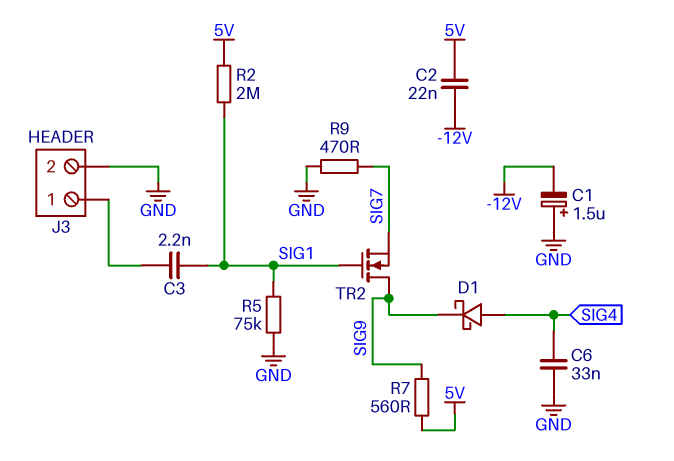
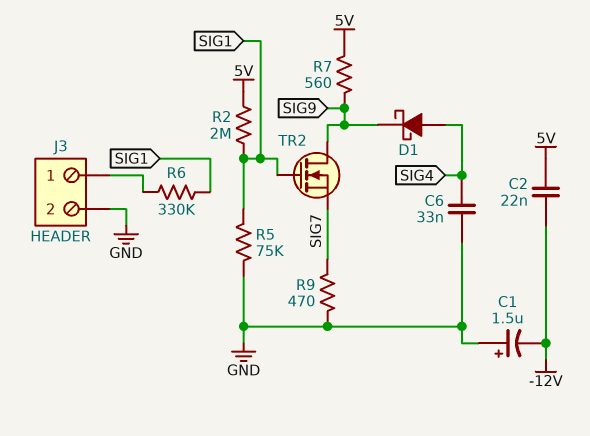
C3: 2.2nF (J3/1, SIG1) -> none
R6: none -> 330k (J3/1, SIG1)

